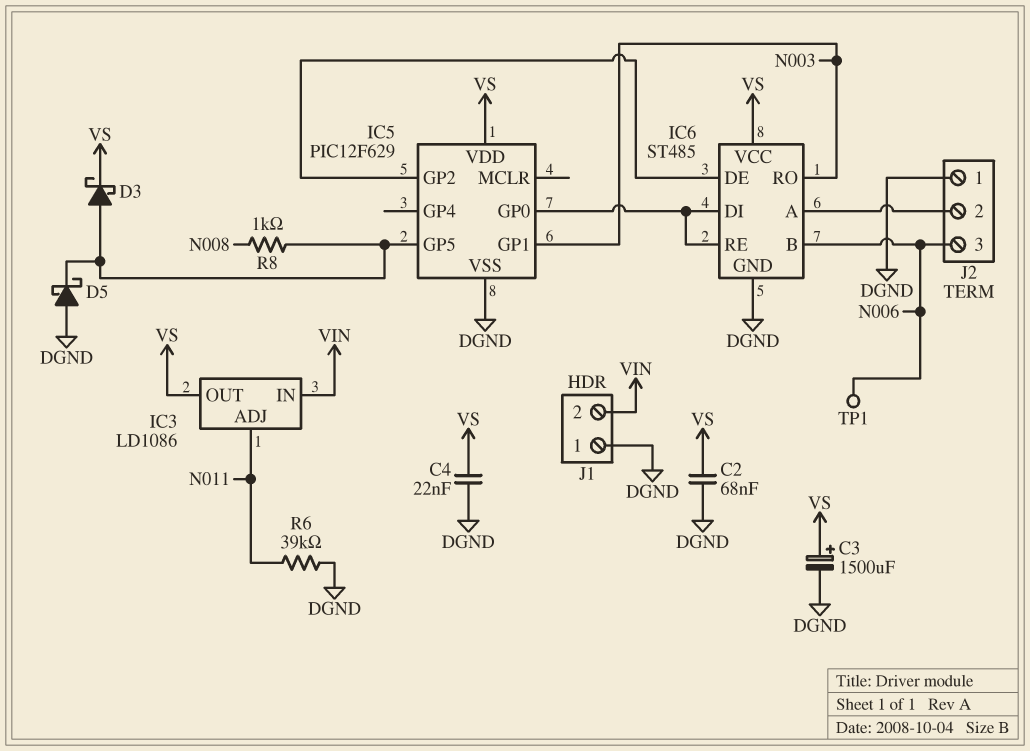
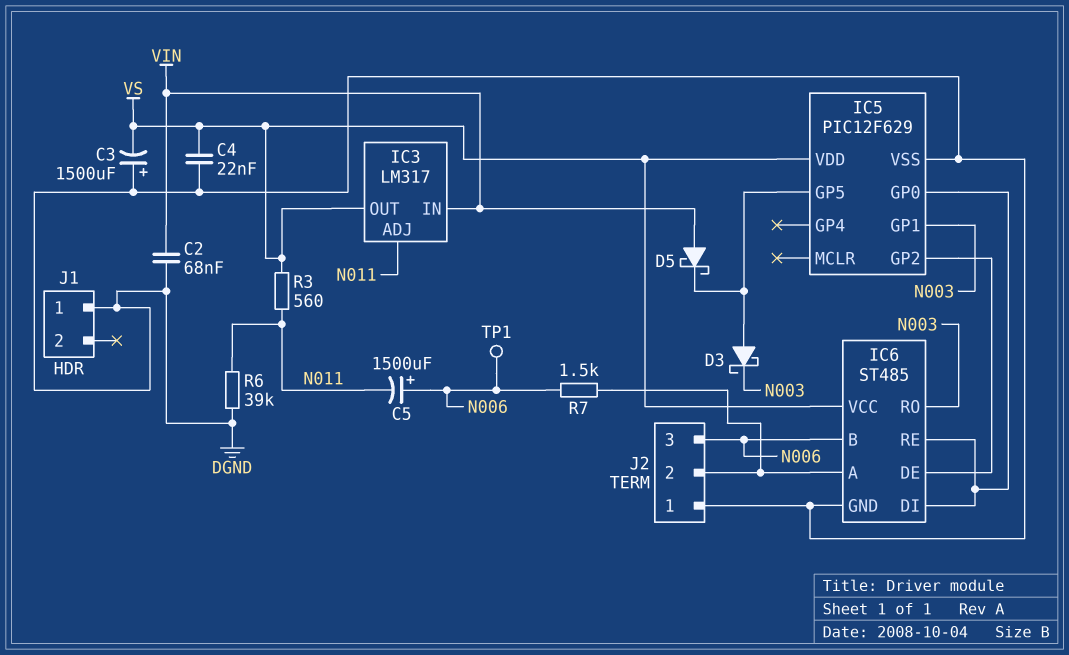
C2: 68nF (DGND, VS) -> 68nF (DGND, VIN)
C3: 1500uF (plus VS, minus DGND) -> 1500uF (plus DGND, minus VS)
C5: none -> 1500uF (plus N006, minus N011)
D3: schottky (A IC5/GP5, K VS) -> schottky (A IC5/GP5, K N003)
D5: schottky (A DGND, K IC5/GP5) -> schottky (A VIN, K IC5/GP5)
IC3: LD1086 -> LM317
J1 pin 2: VIN -> none
R3: none -> 560 (N011, VS)
R7: none -> 1.5k (IC6/A, N006)
R8: 1k (IC5/GP5, N008) -> none

